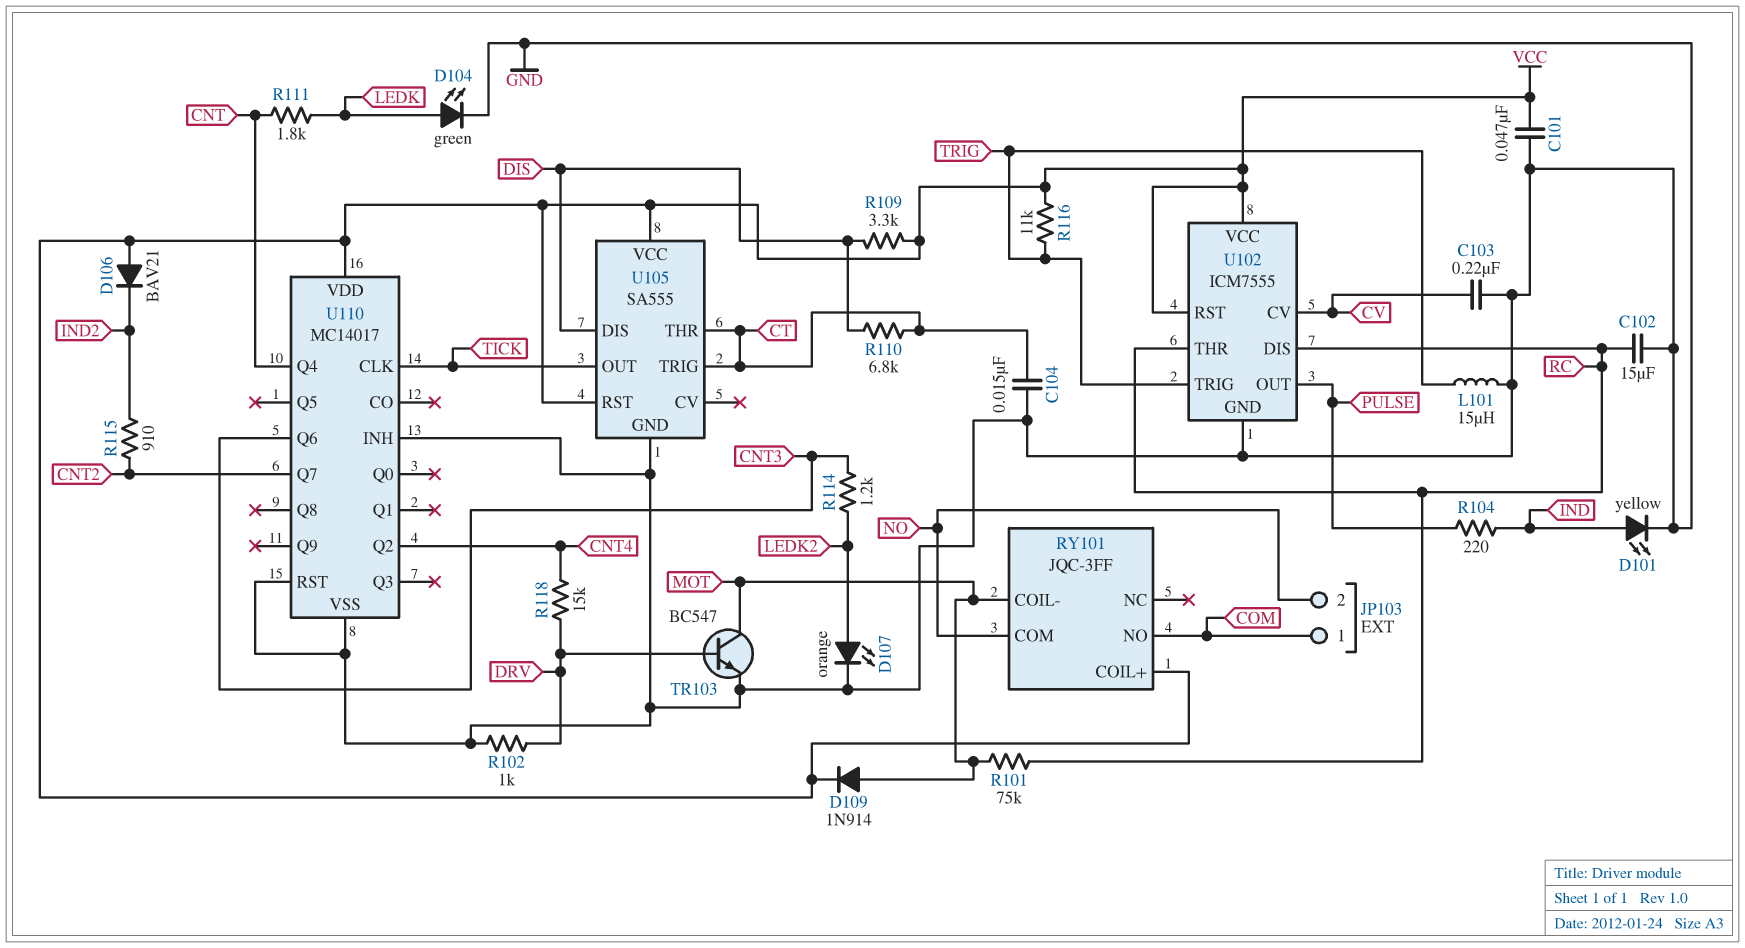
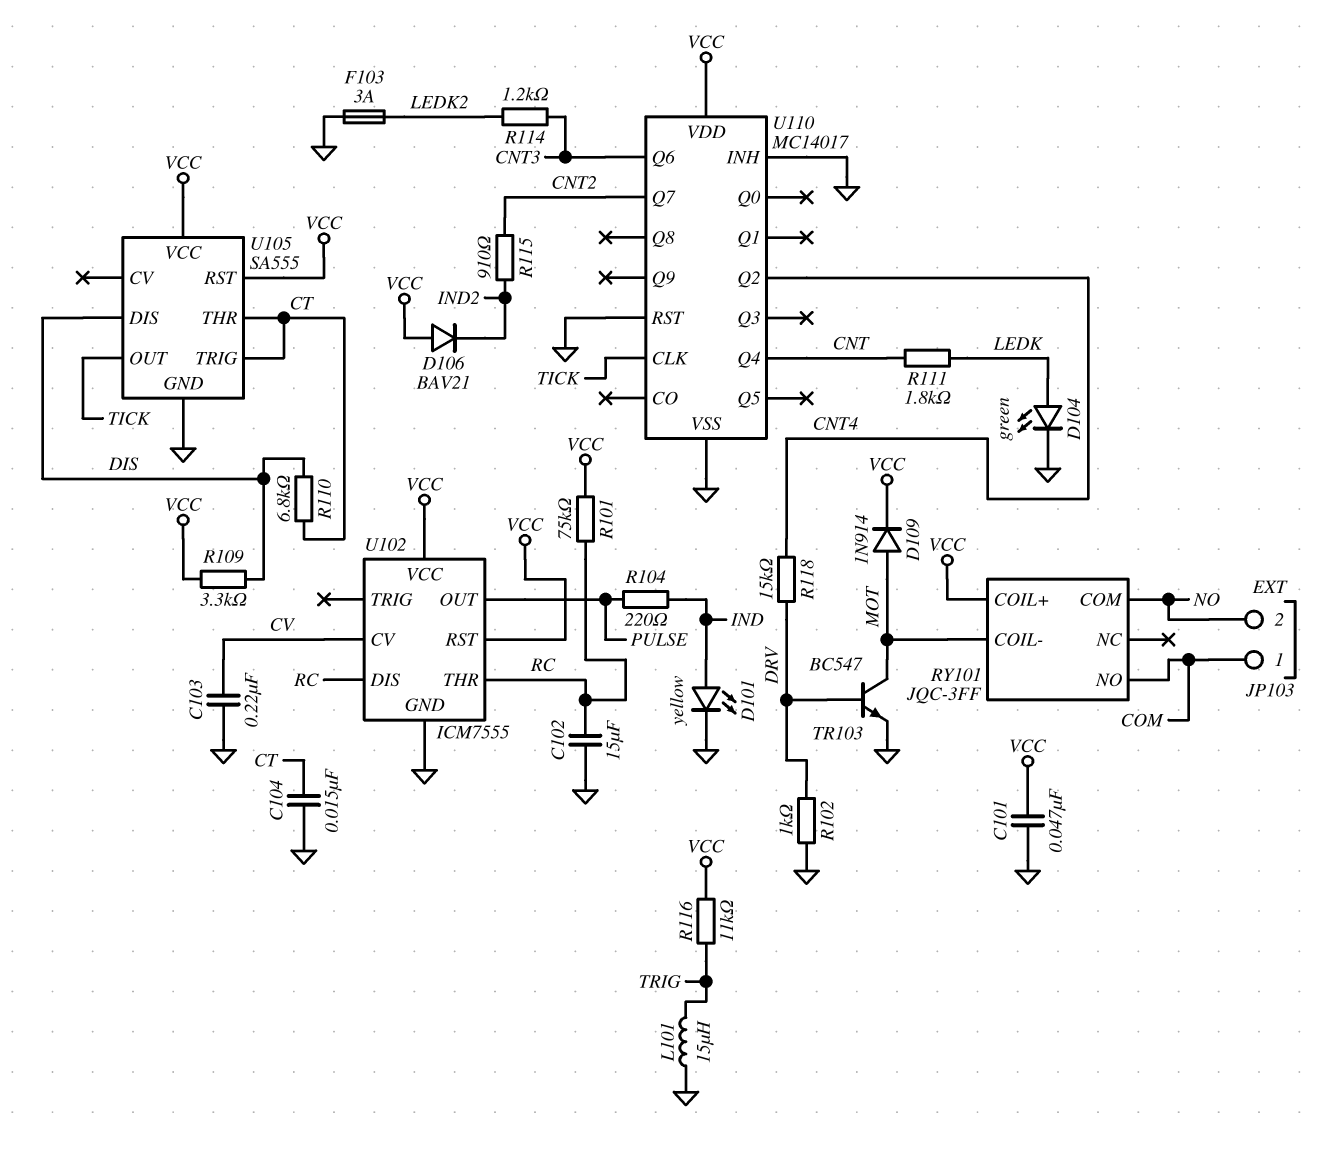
D107: LED orange (A LEDK2, K GND) -> none
F103: none -> 3A (GND, LEDK2)
R101: 75k (MOT, RC) -> 75k (RC, VCC)
U102 pin TRIG: TRIG -> none

